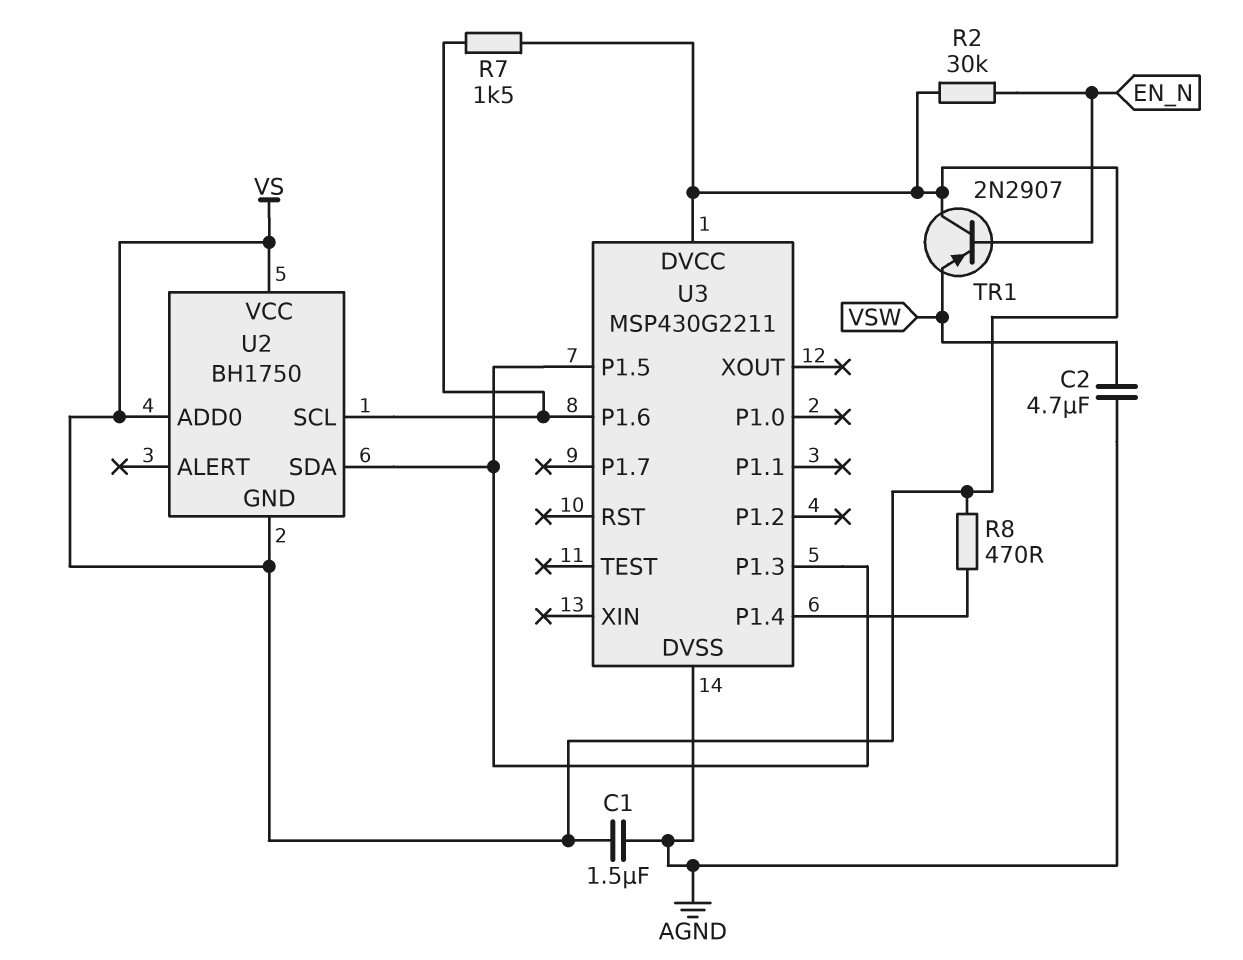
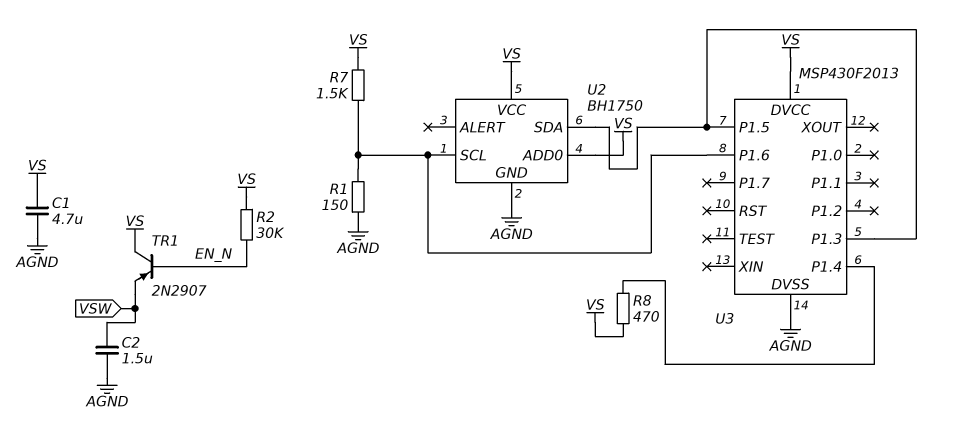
C1: 1.5uF (AGND, VS) -> 4.7uF (AGND, VS)
C2: 4.7uF (AGND, VSW) -> 1.5uF (AGND, VSW)
R1: none -> 150 (AGND, U2/SCL)
U2 pin GND: VS -> AGND
U3: MSP430G2211 -> MSP430F2013

